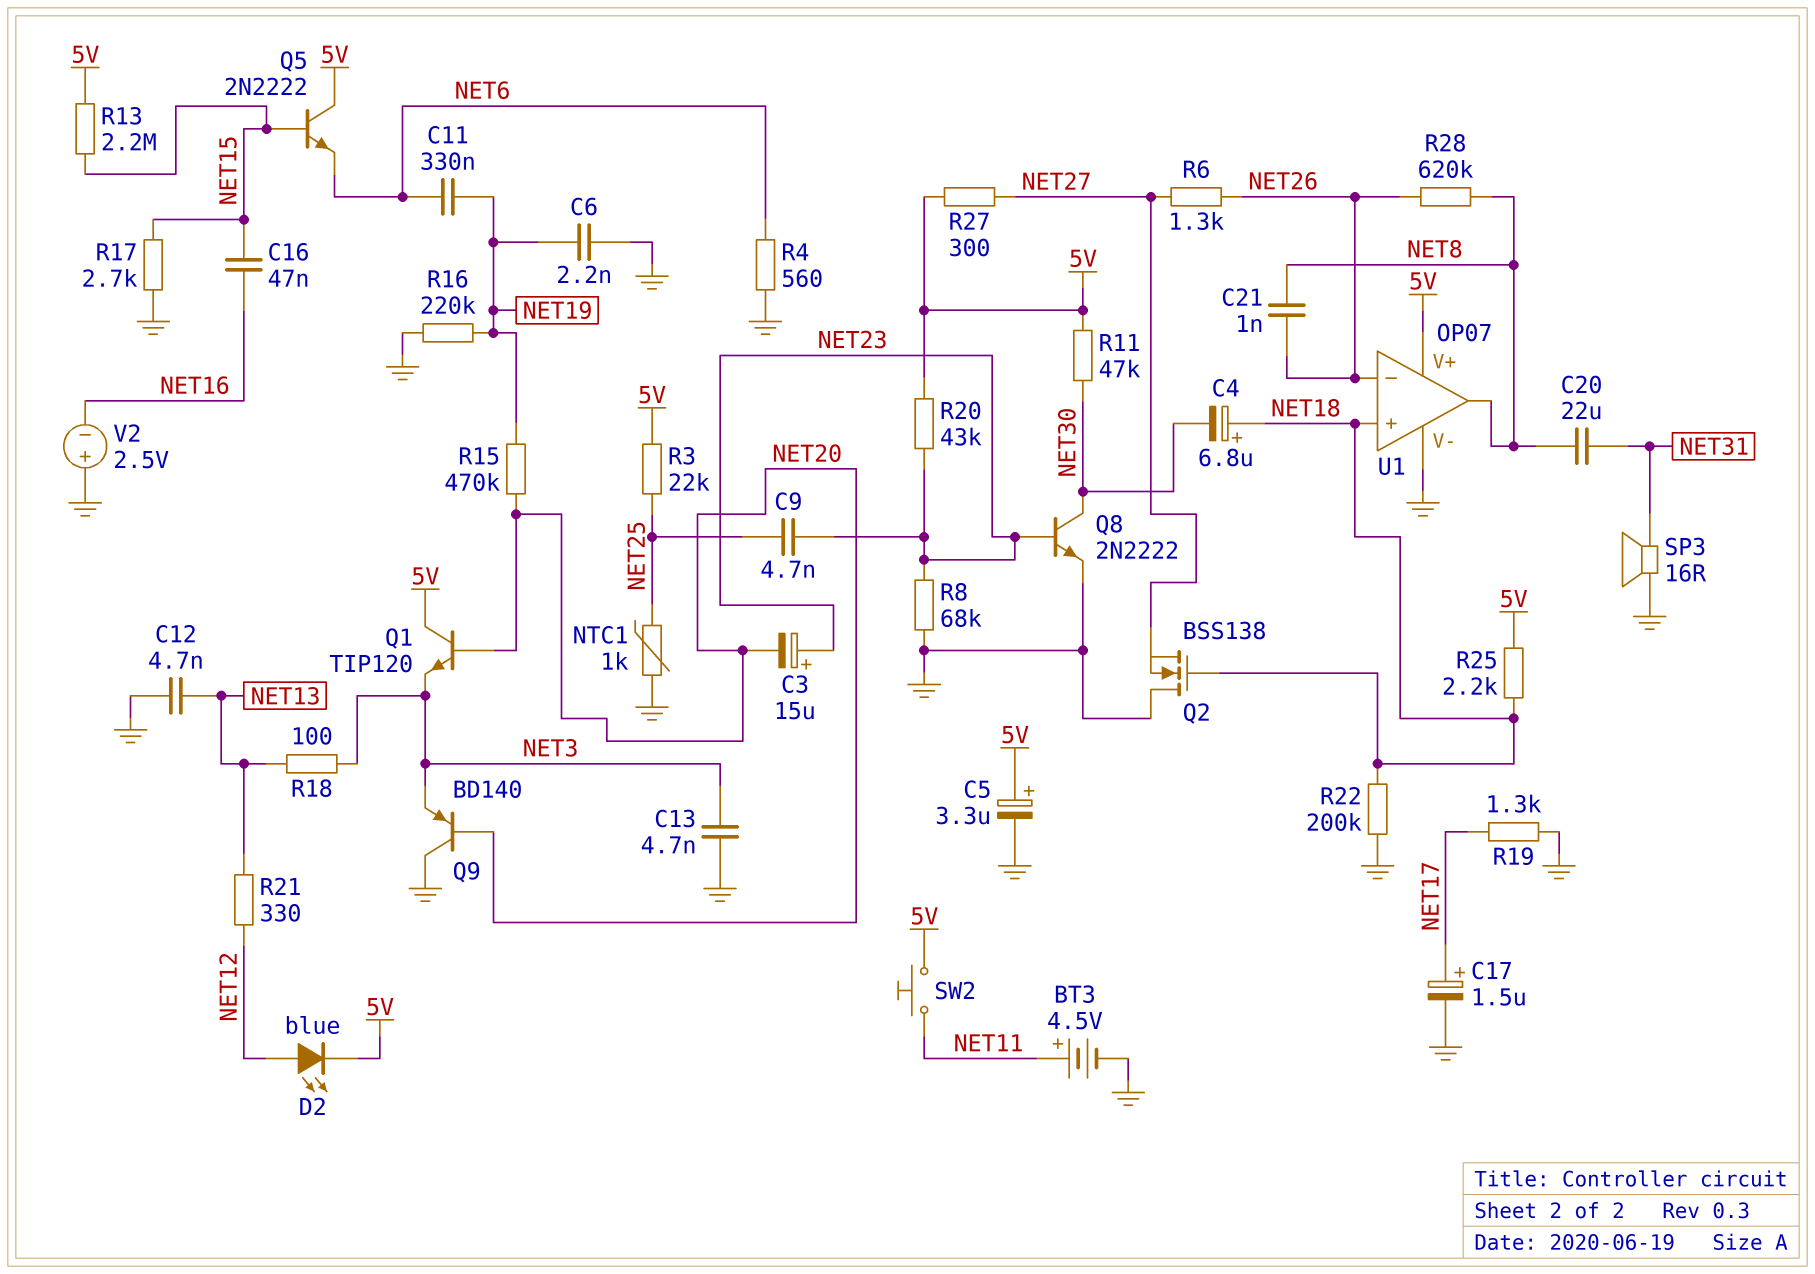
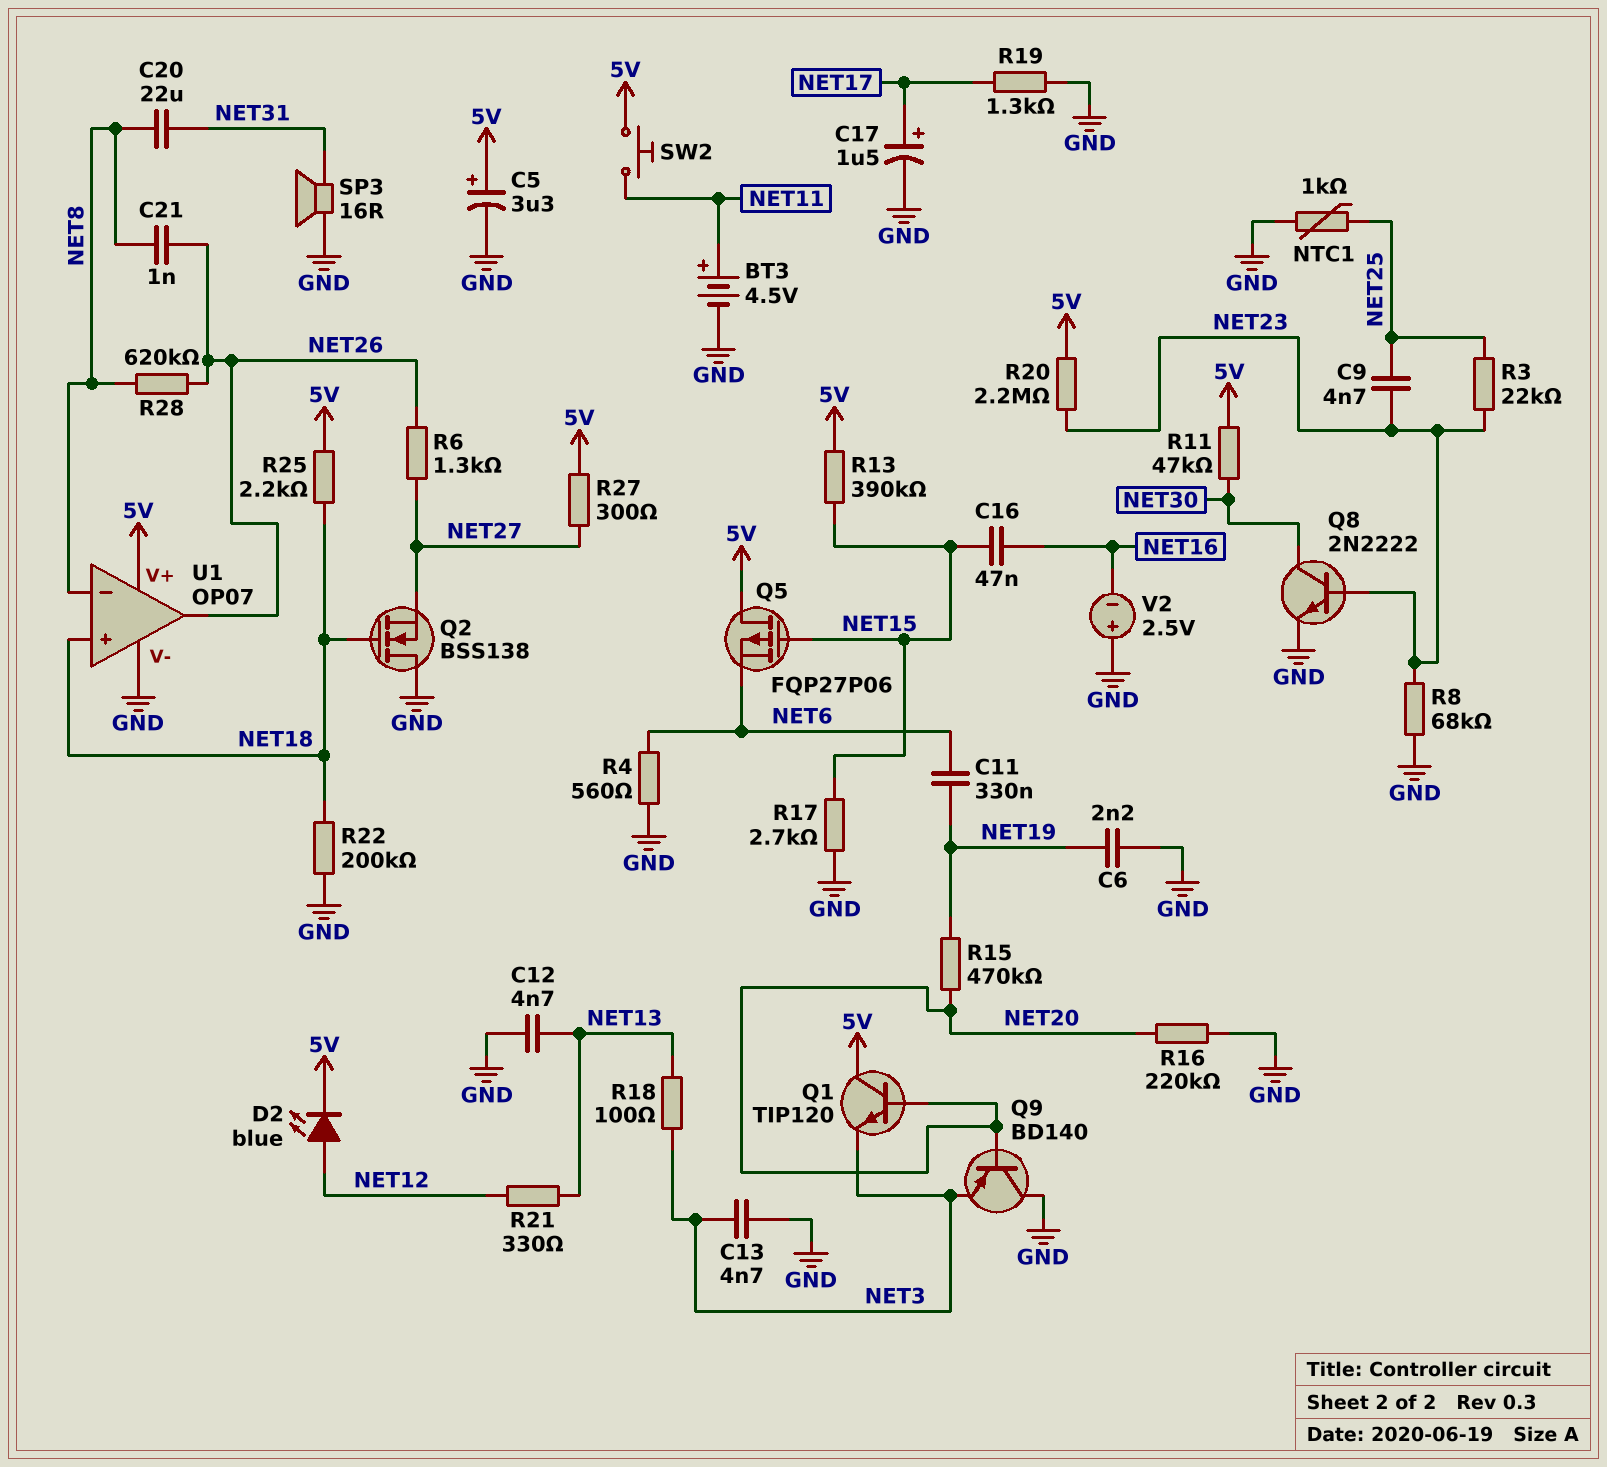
C3: 15uF (plus NET23, minus NET20) -> none
C4: 6.8uF (plus NET18, minus NET30) -> none
Q5: NPN 2N2222 (B NET15, C 5V, E NET6) -> PMOS FQP27P06 (G NET15, D 5V, S NET6)
R3: 22k (5V, NET25) -> 22k (NET23, NET25)
R13: 2.2M (5V, NET15) -> 390k (5V, NET15)
R16: 220k (GND, NET19) -> 220k (GND, NET20)
R20: 43k (5V, NET23) -> 2.2M (5V, NET23)
U1 pin in-: NET26 -> NET8
U1 pin out: NET8 -> NET26

